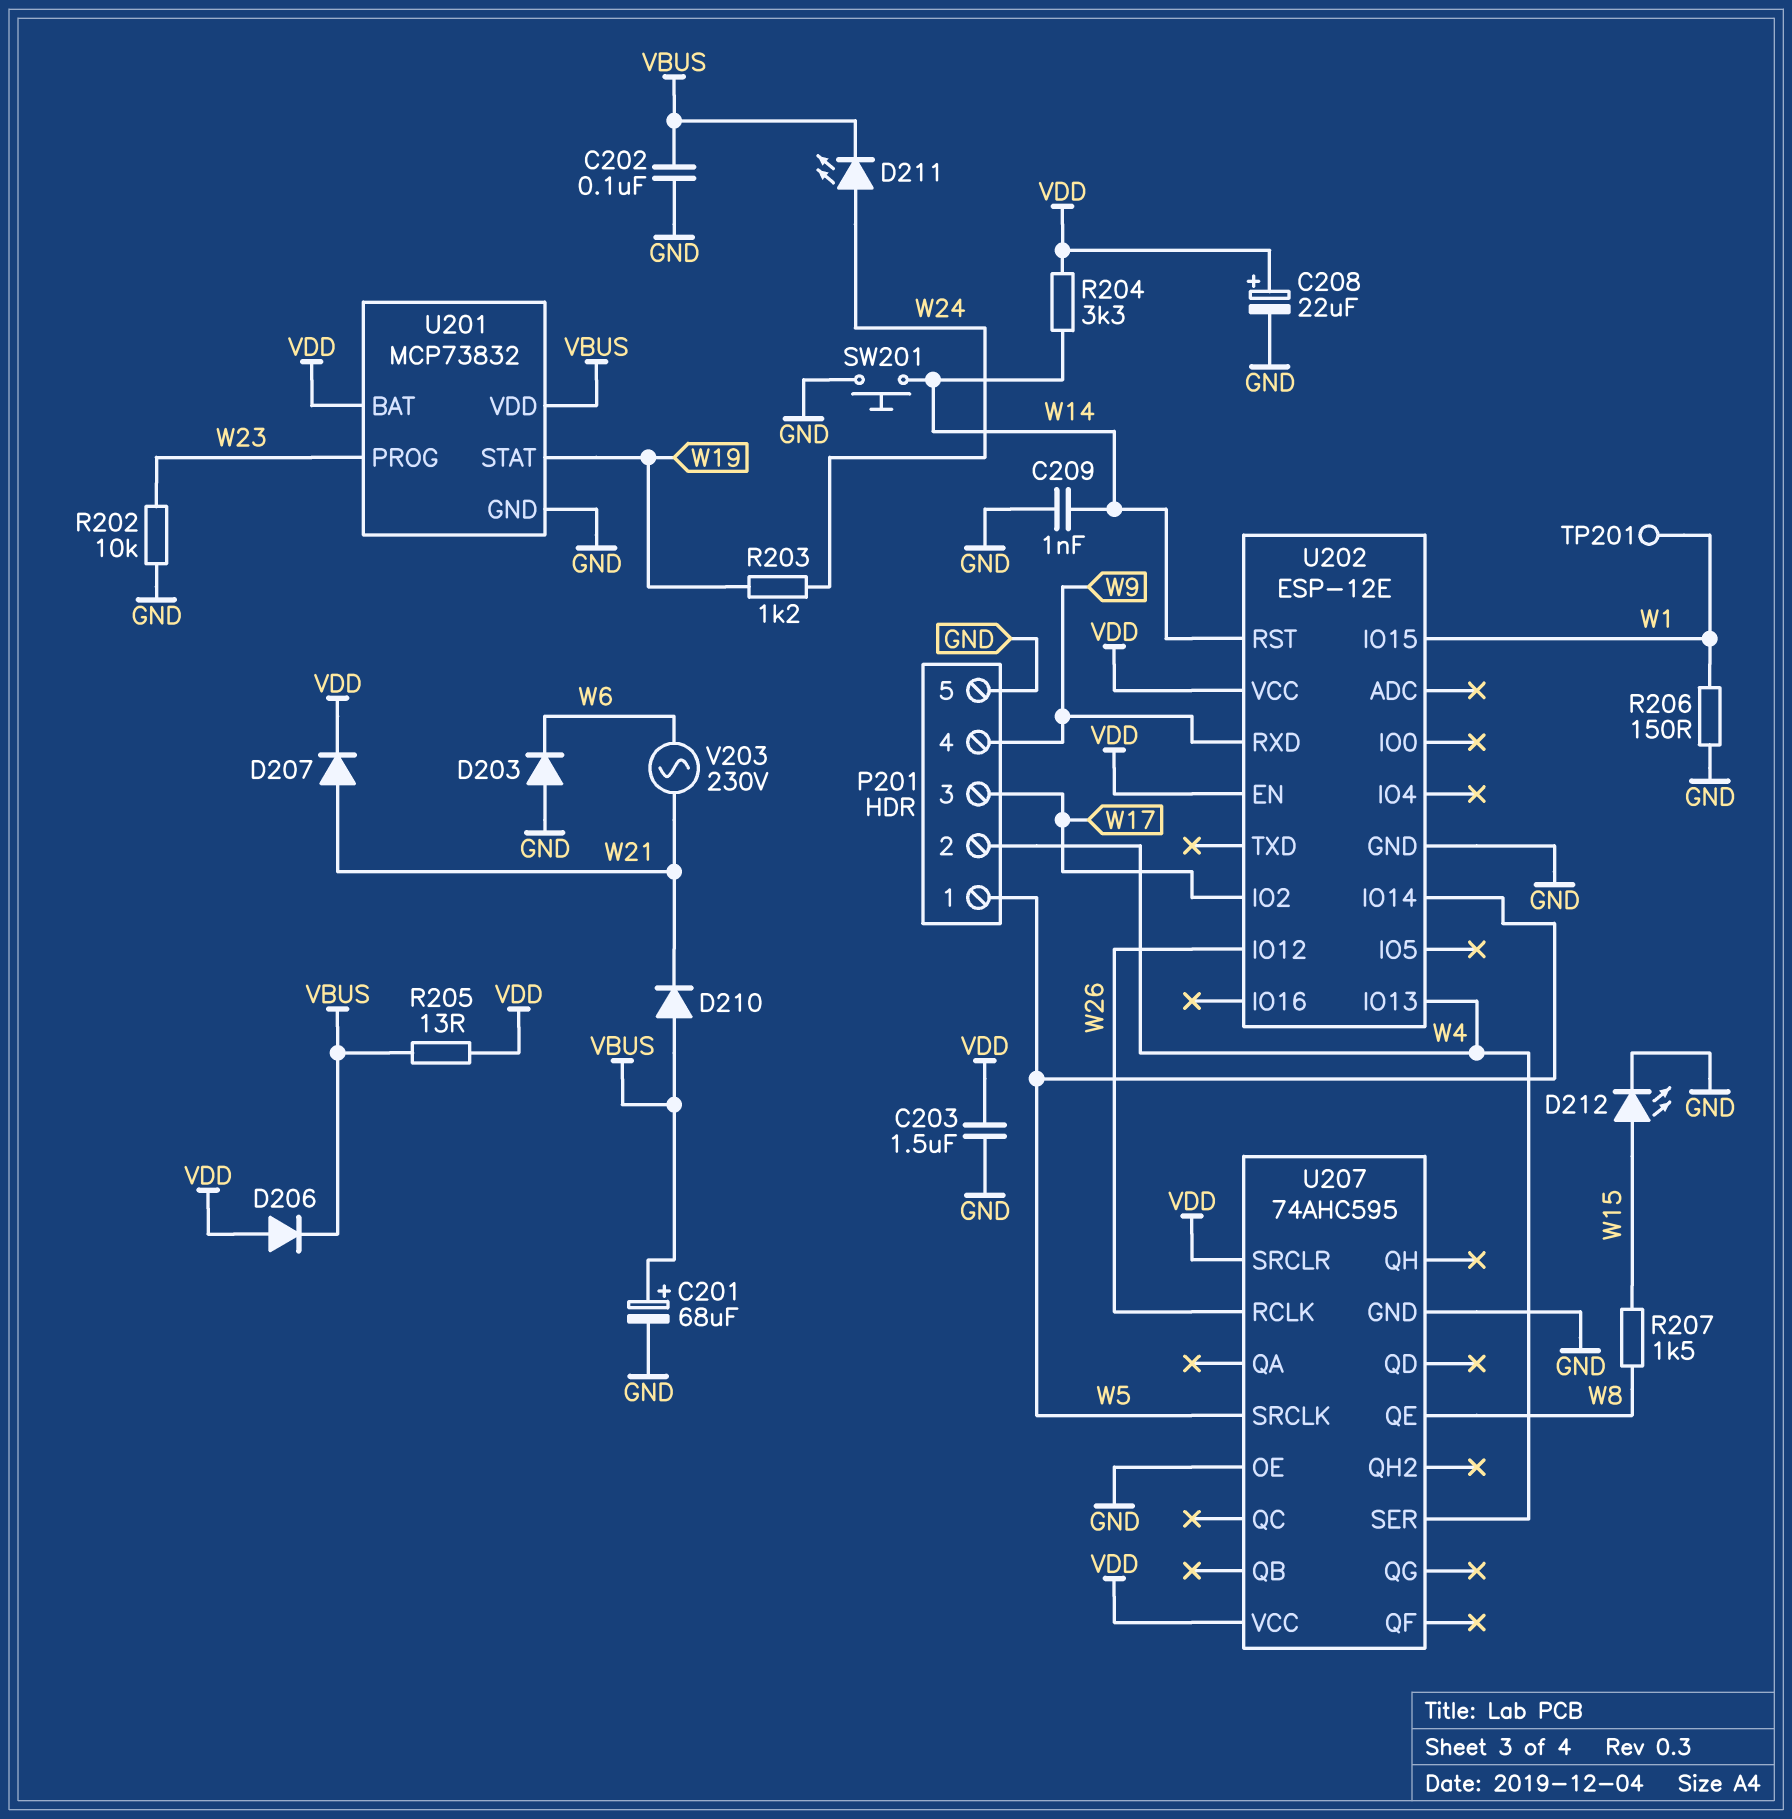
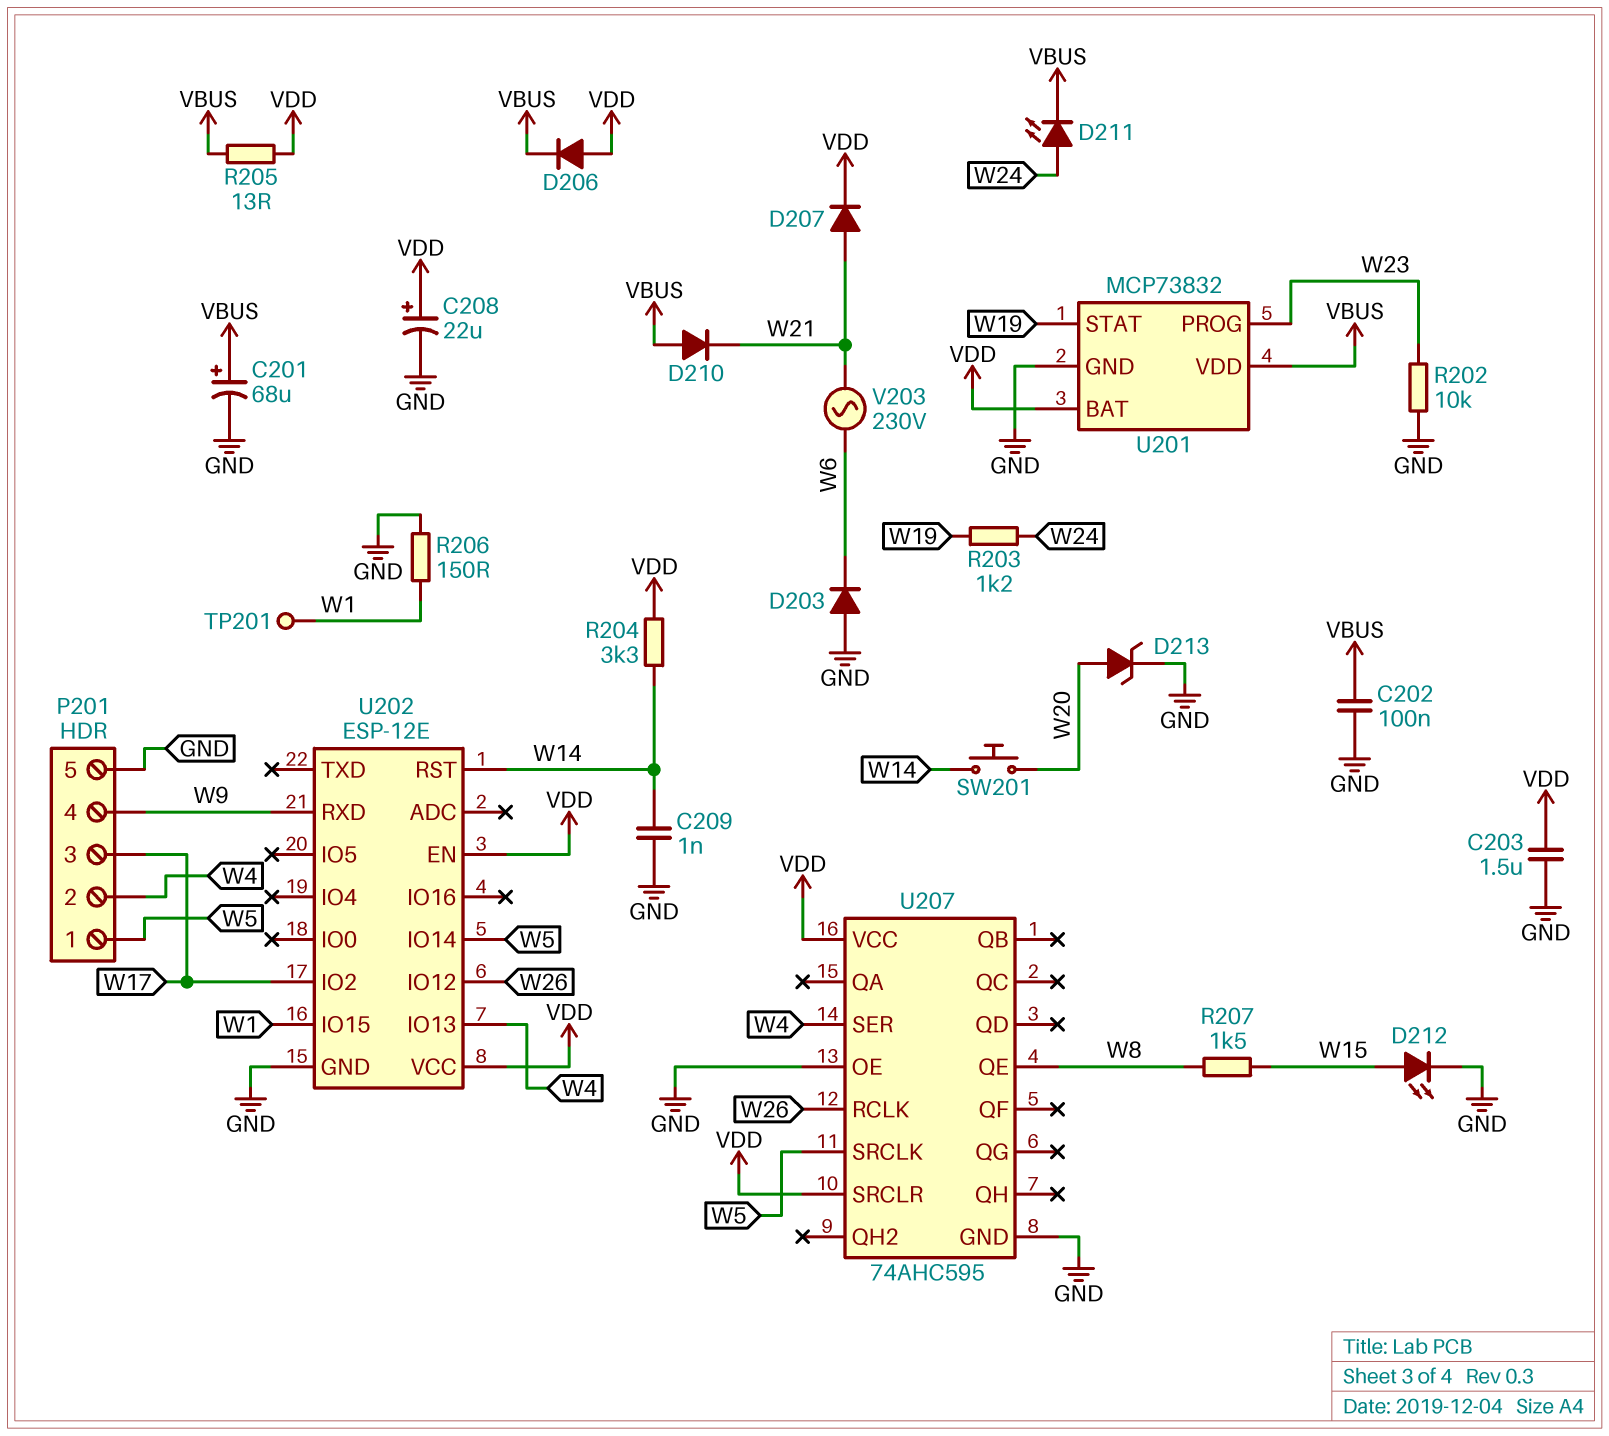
D213: none -> zener (A W20, K GND)
SW201: button (GND, W14) -> button (W14, W20)

